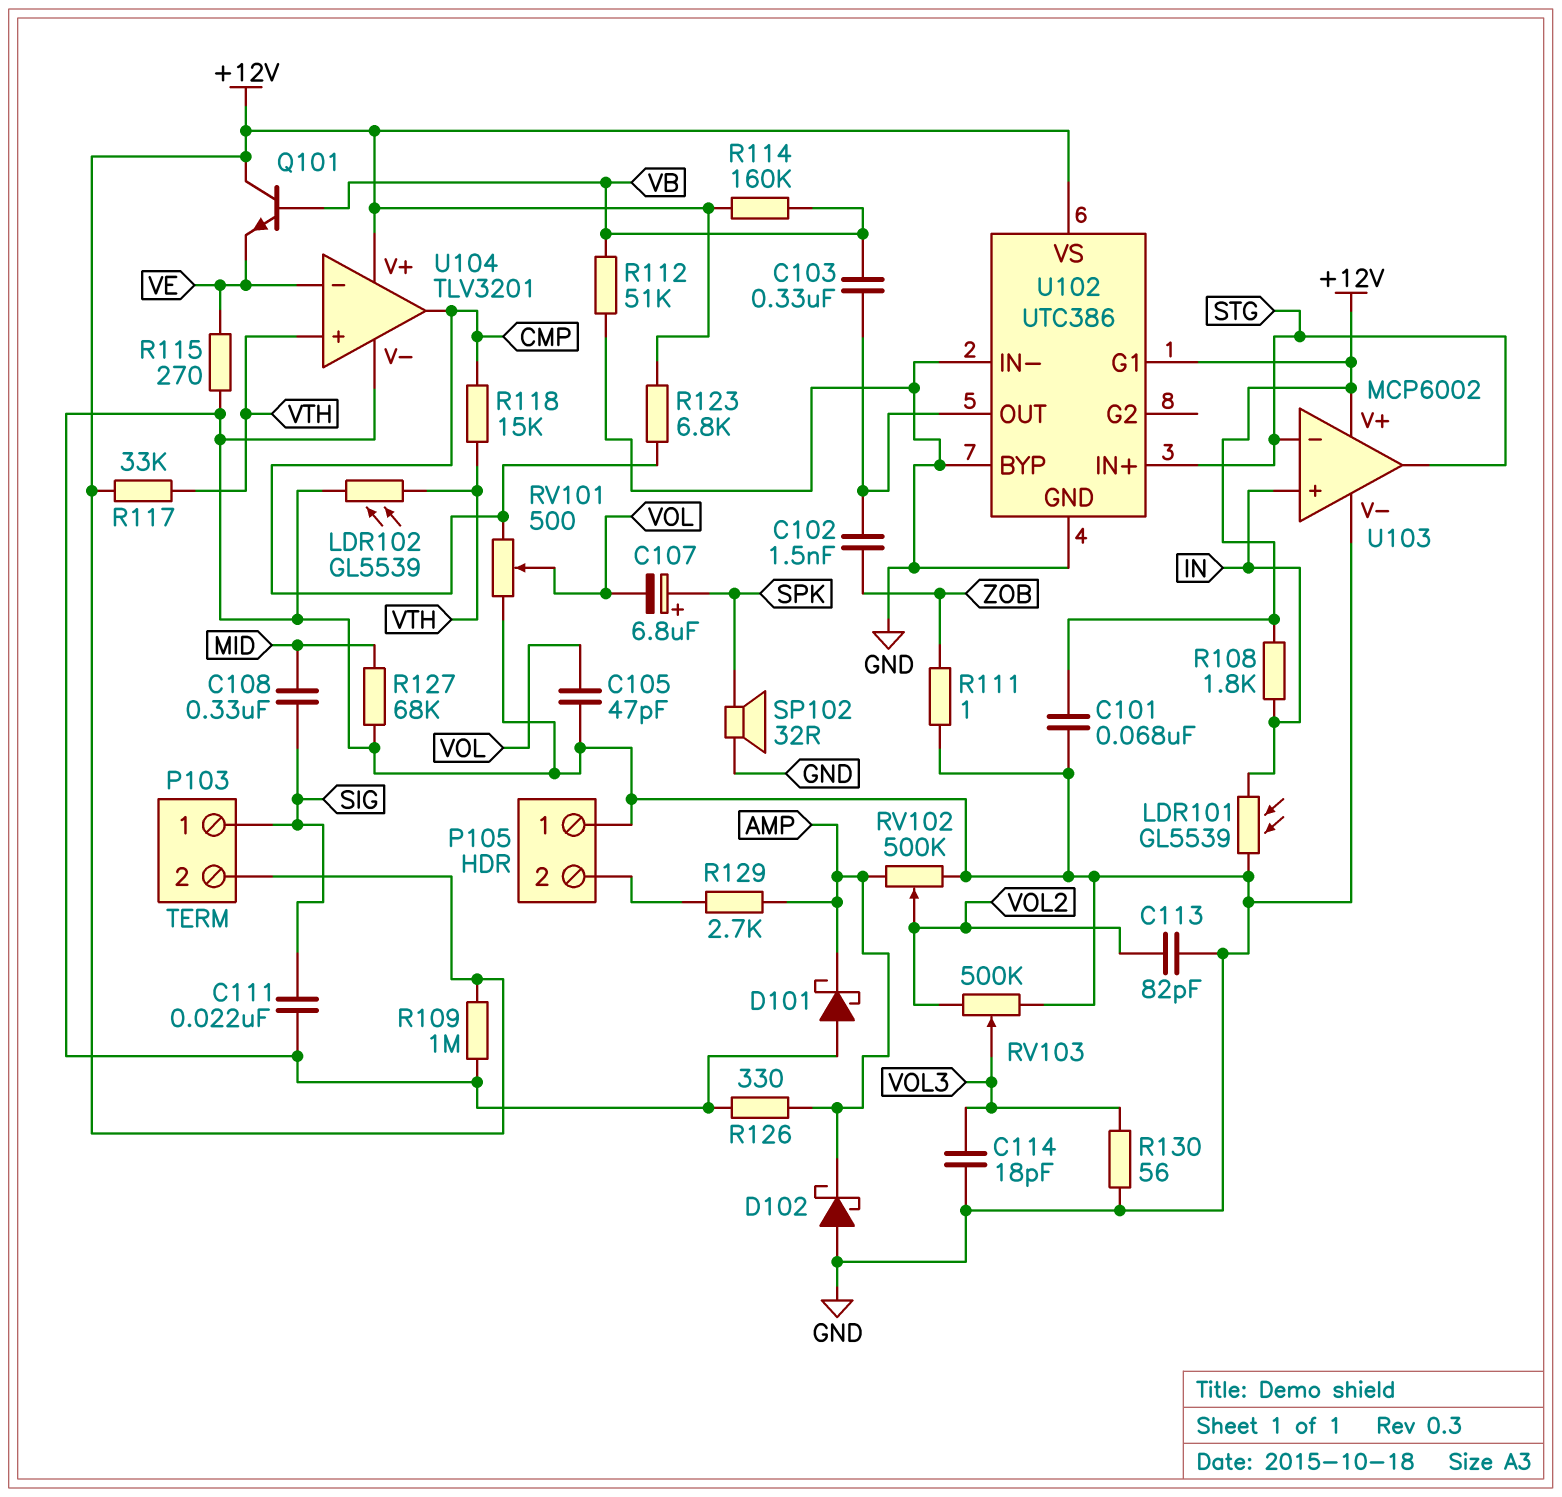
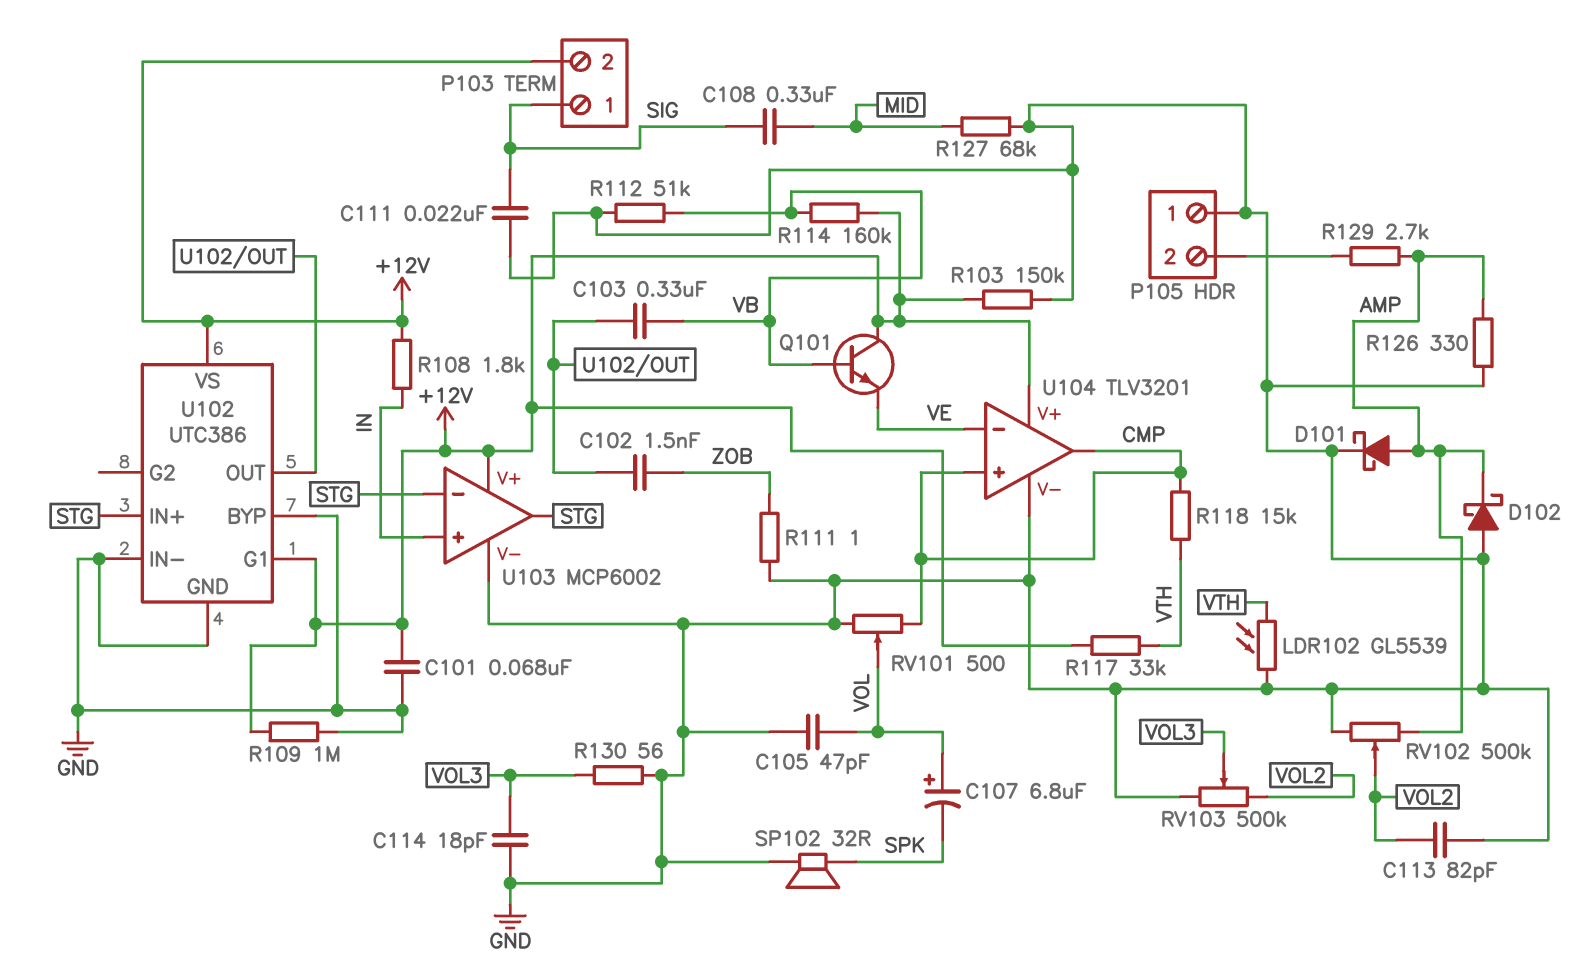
C107: 6.8uF (plus SPK, minus VOL) -> 6.8uF (plus VOL, minus SPK)
D101: schottky (A GND, K AMP) -> schottky (A AMP, K GND)
LDR101: GL5539 (GND, IN) -> none
R103: none -> 150k (+12V, GND)
R115: 270 (GND, VE) -> none
R123: 6.8k (+12V, CMP) -> none
U104 pin in+: VTH -> CMP

